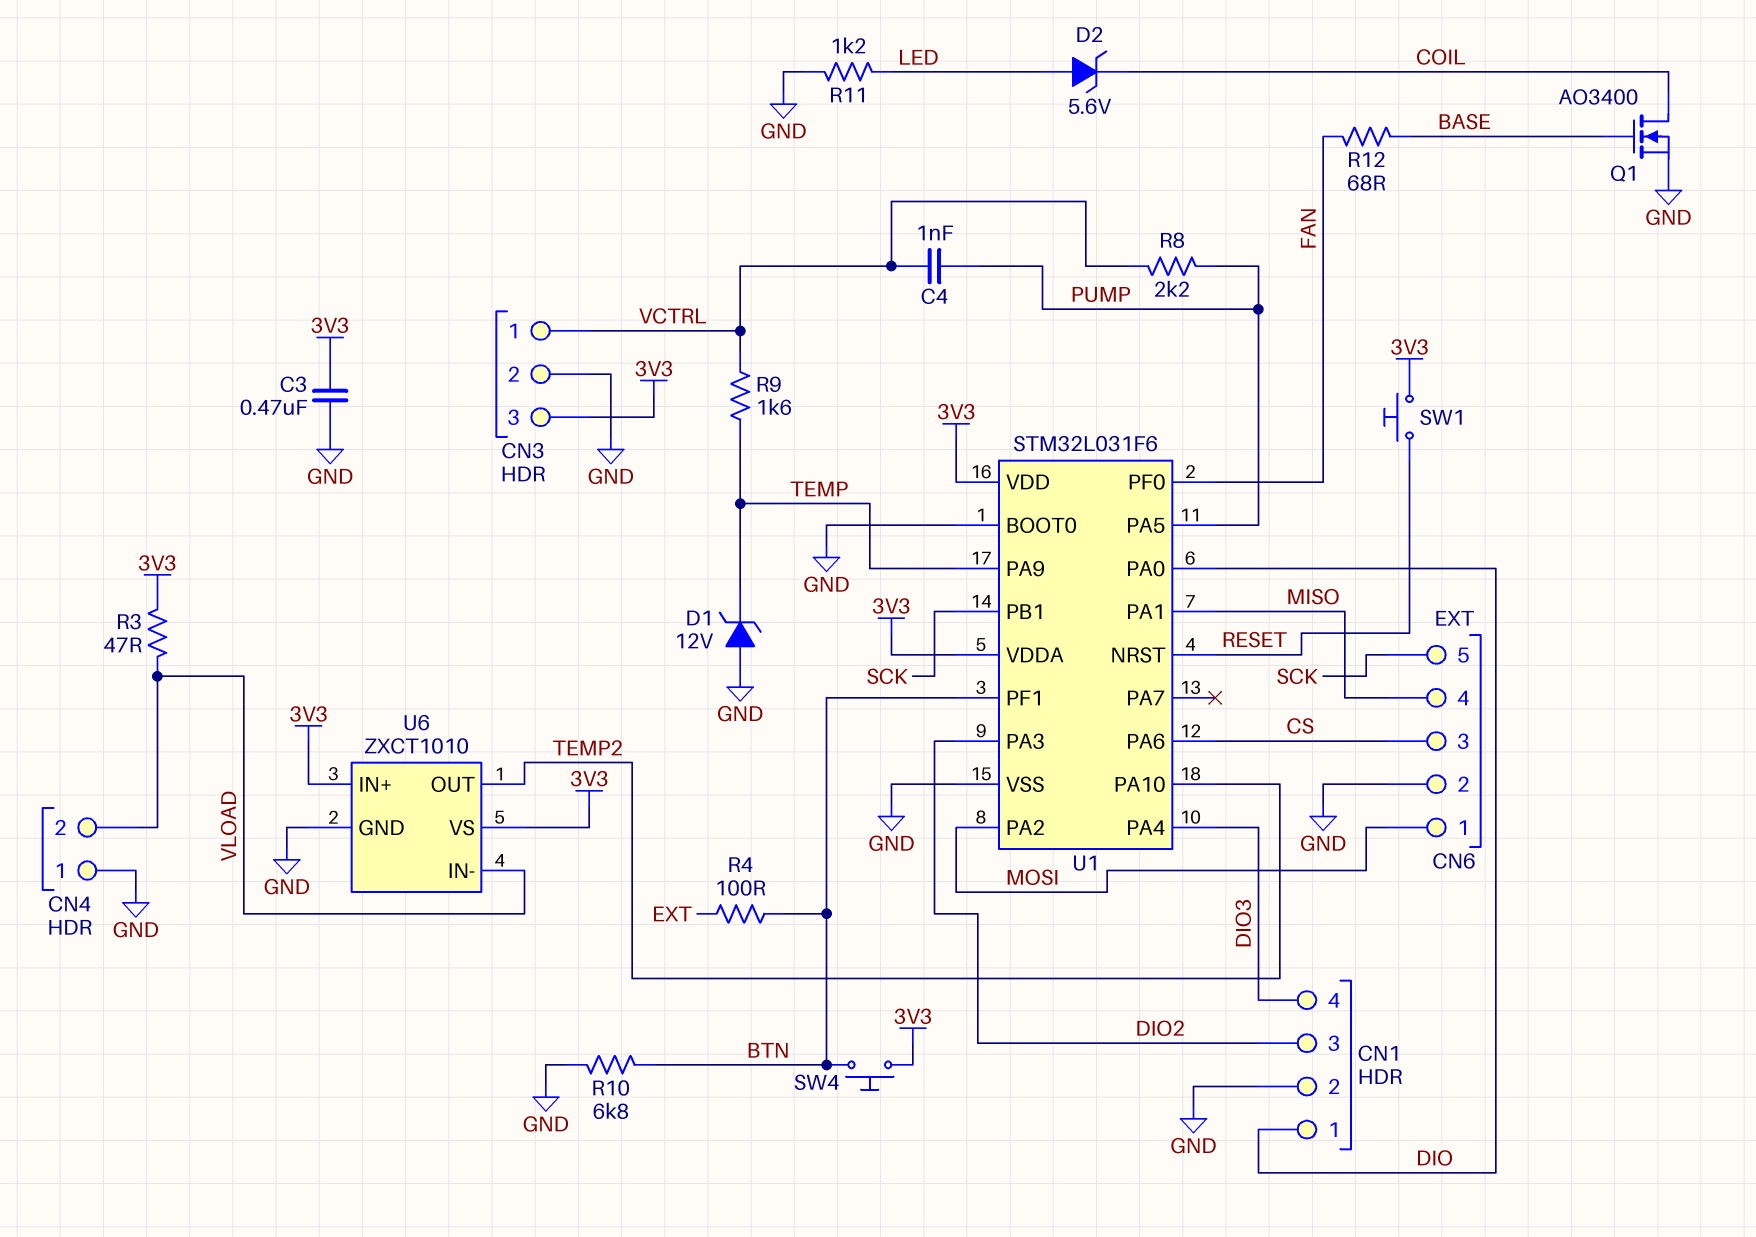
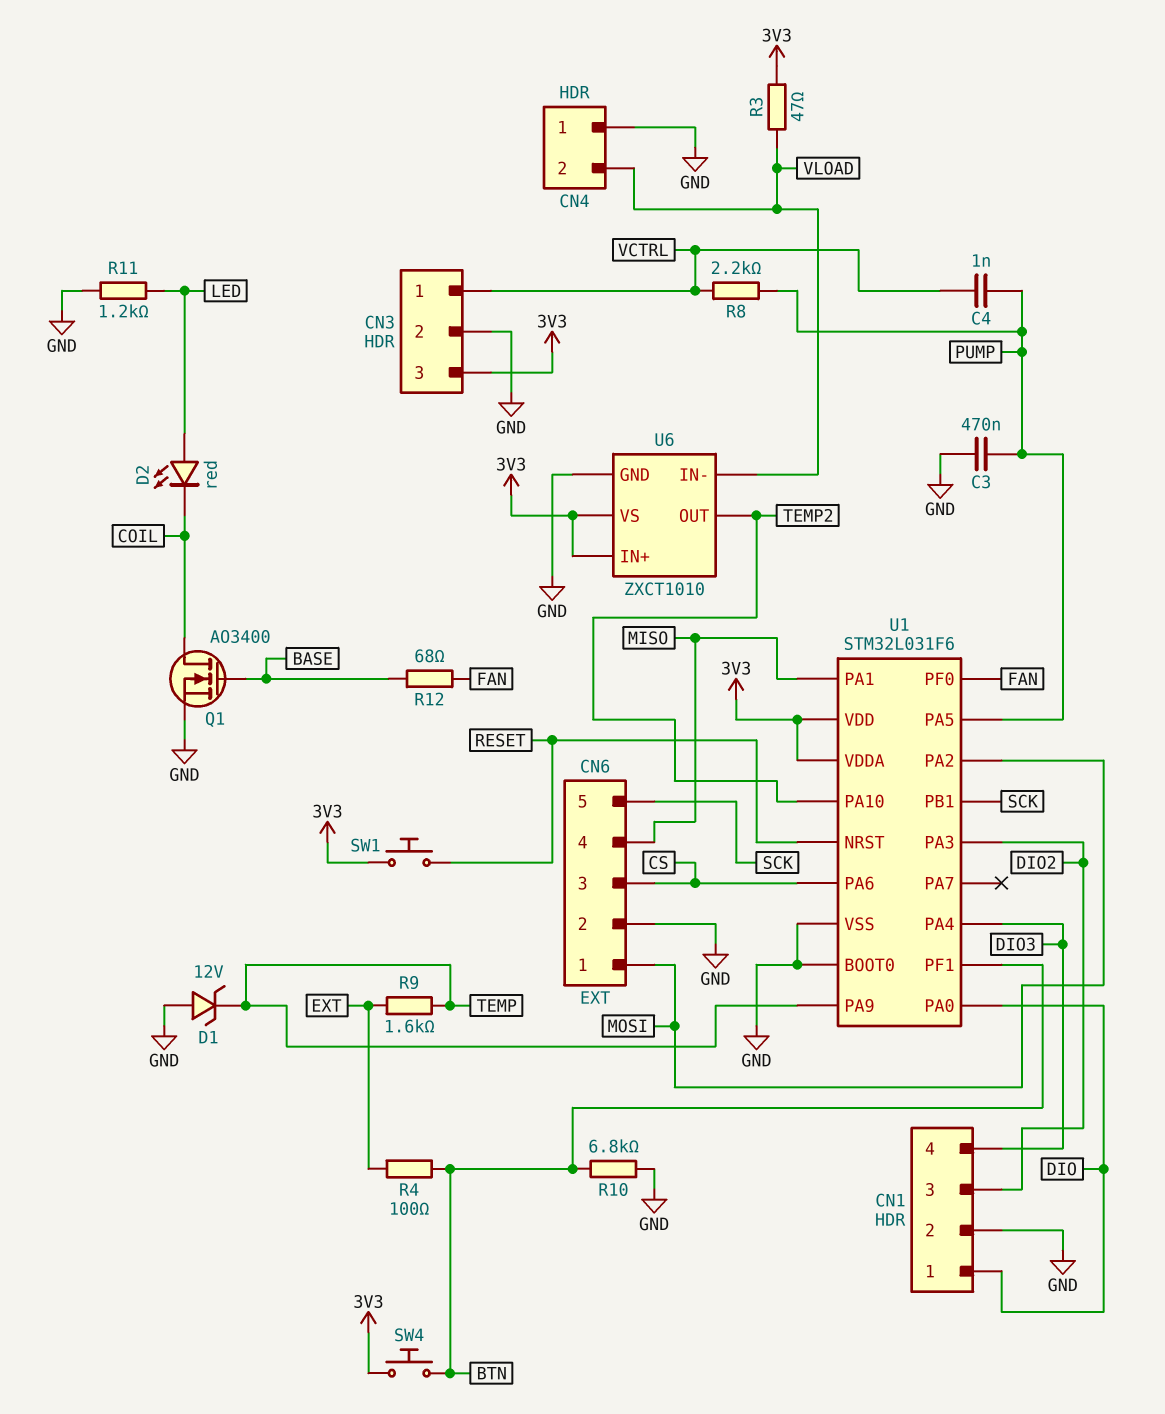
C3: 470nF (3V3, GND) -> 470nF (GND, PUMP)
D2: zener 5.6V (A LED, K COIL) -> LED red (A LED, K COIL)
R9: 1.6k (TEMP, VCTRL) -> 1.6k (EXT, TEMP)

